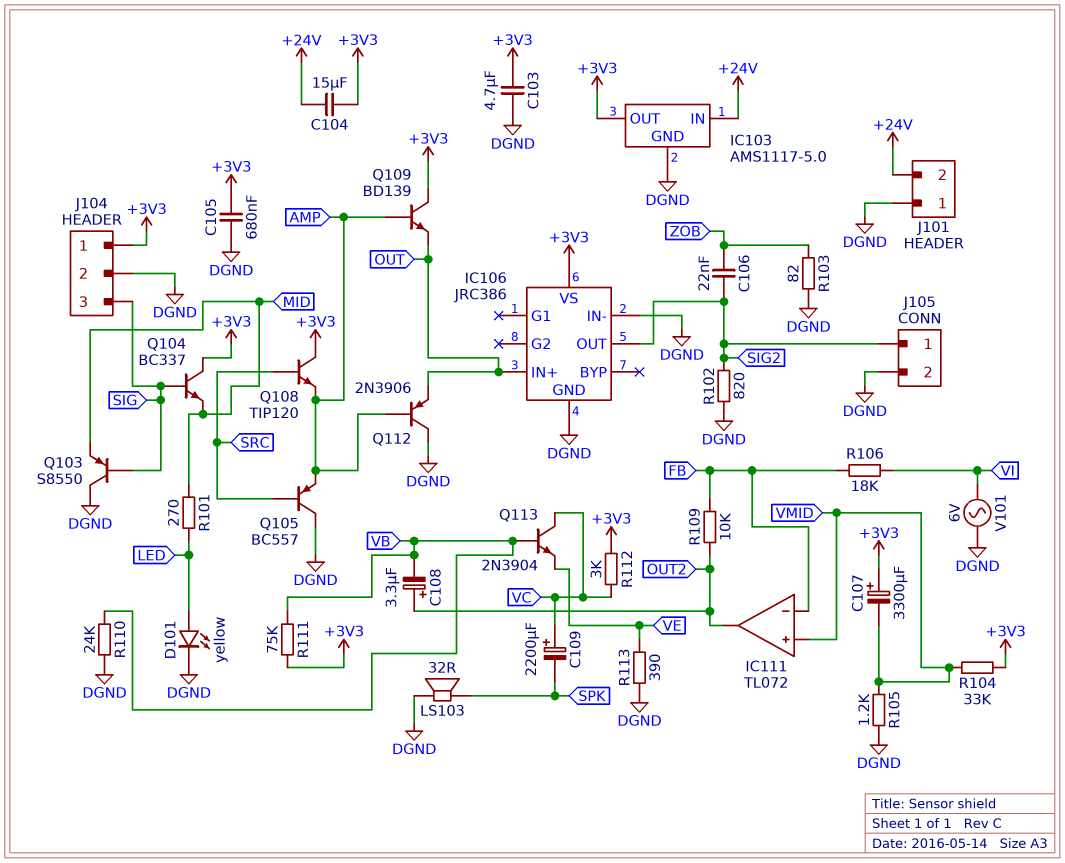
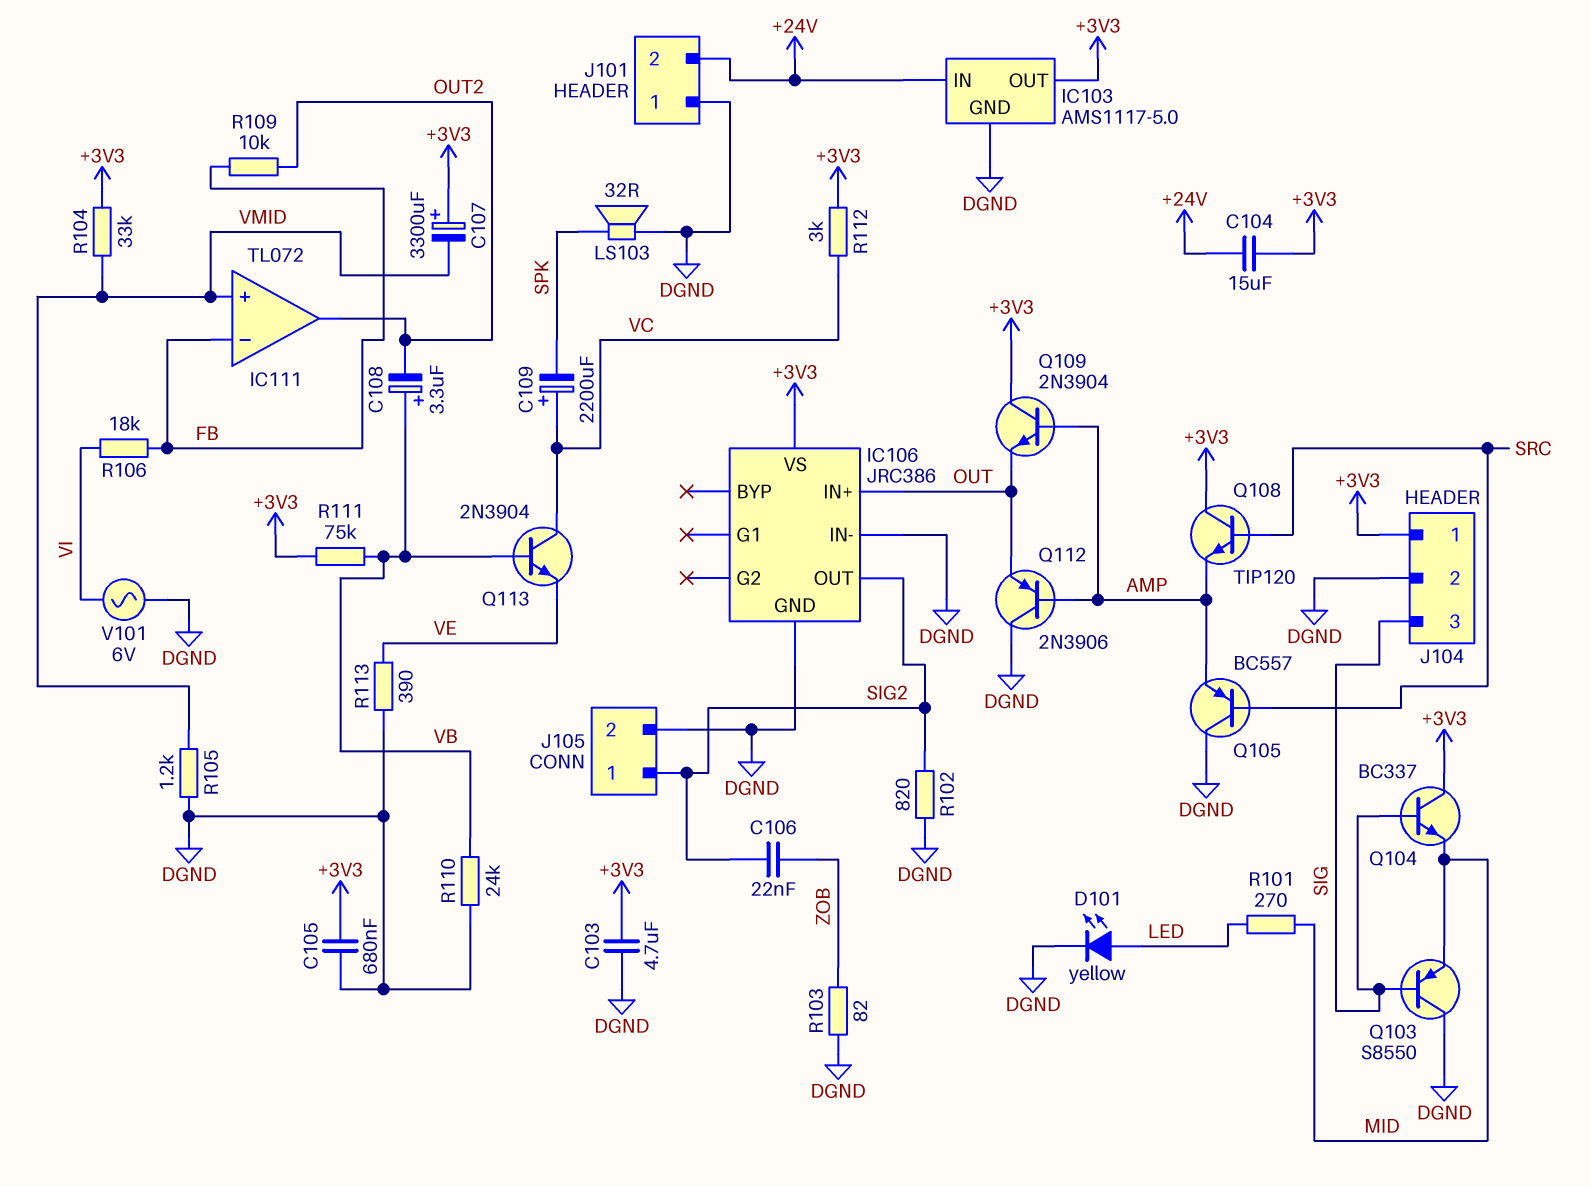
C108: 3.3uF (plus OUT2, minus VB) -> 3.3uF (plus VB, minus OUT2)
Q109: NPN BD139 (B AMP, C +3V3, E OUT) -> NPN 2N3904 (B AMP, C +3V3, E OUT)

